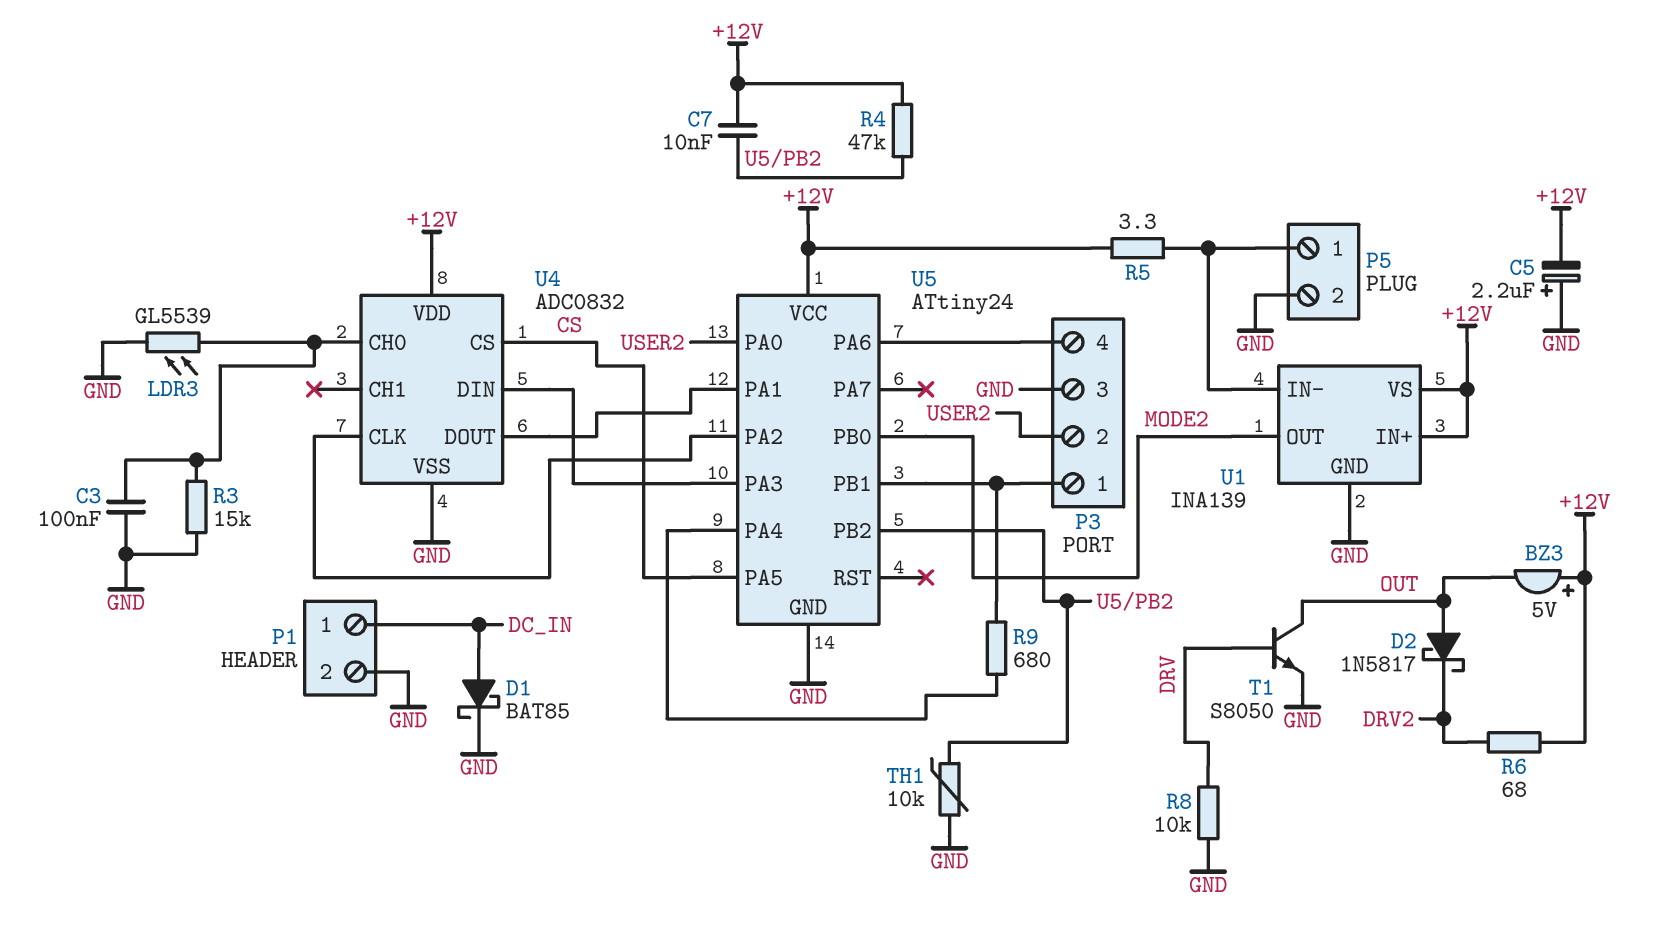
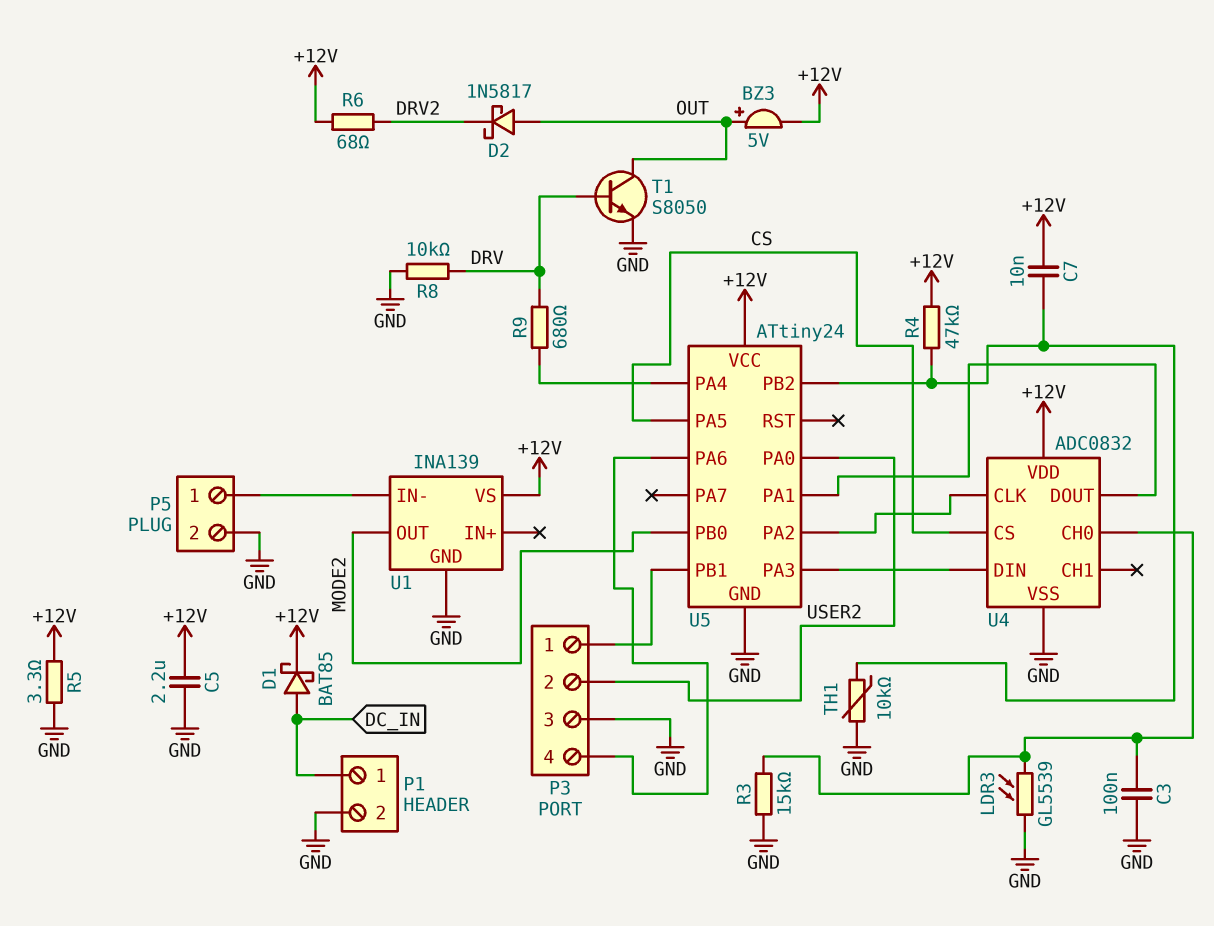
BZ3: buzzer 5V (plus +12V, minus OUT) -> buzzer 5V (plus OUT, minus +12V)
C5: 2.2uF (plus GND, minus +12V) -> 2.2uF (+12V, GND)
D1: schottky BAT85 (A DC_IN, K GND) -> schottky BAT85 (A DC_IN, K +12V)
R5: 3.3 (+12V, P5/1) -> 3.3 (+12V, GND)
R9: 680 (P3/1, U5/PA4) -> 680 (DRV, U5/PA4)
U1 pin IN+: +12V -> none

